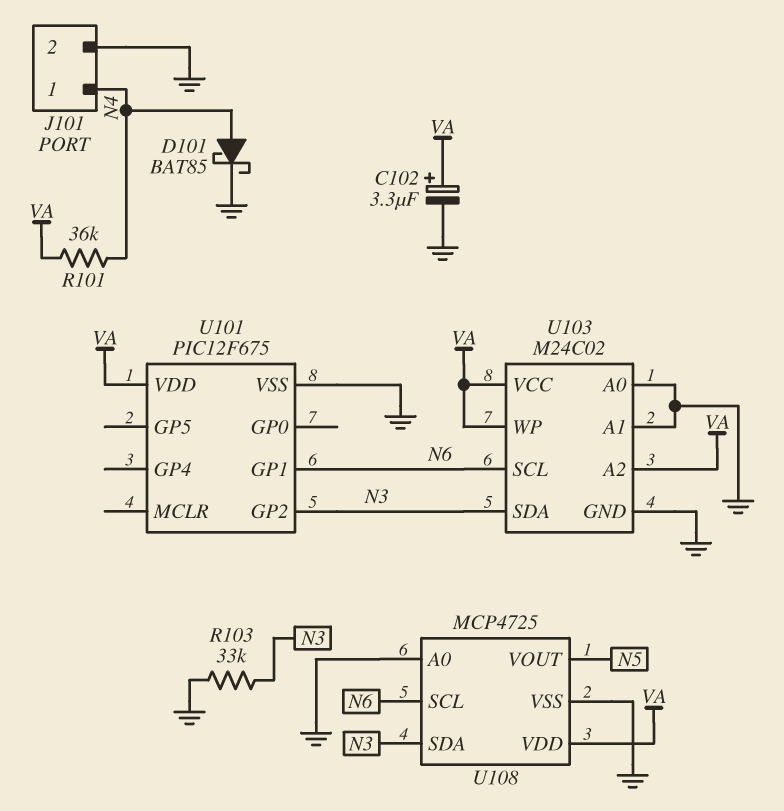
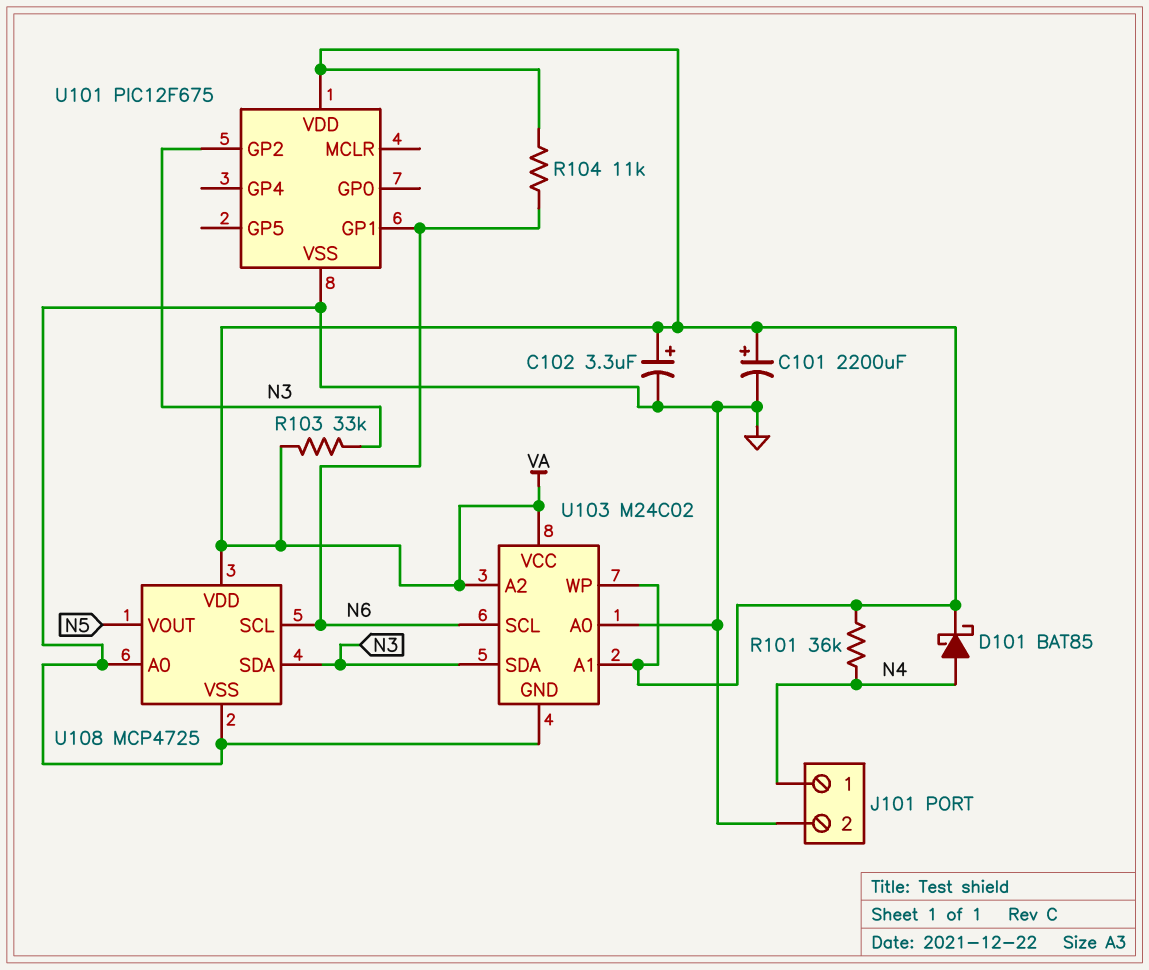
C101: none -> 2200uF (plus VA, minus GND)
D101: schottky BAT85 (A N4, K GND) -> schottky BAT85 (A N4, K VA)
R103: 33k (GND, N3) -> 33k (N3, VA)
R104: none -> 11k (N6, VA)
U103 pin A1: GND -> VA

